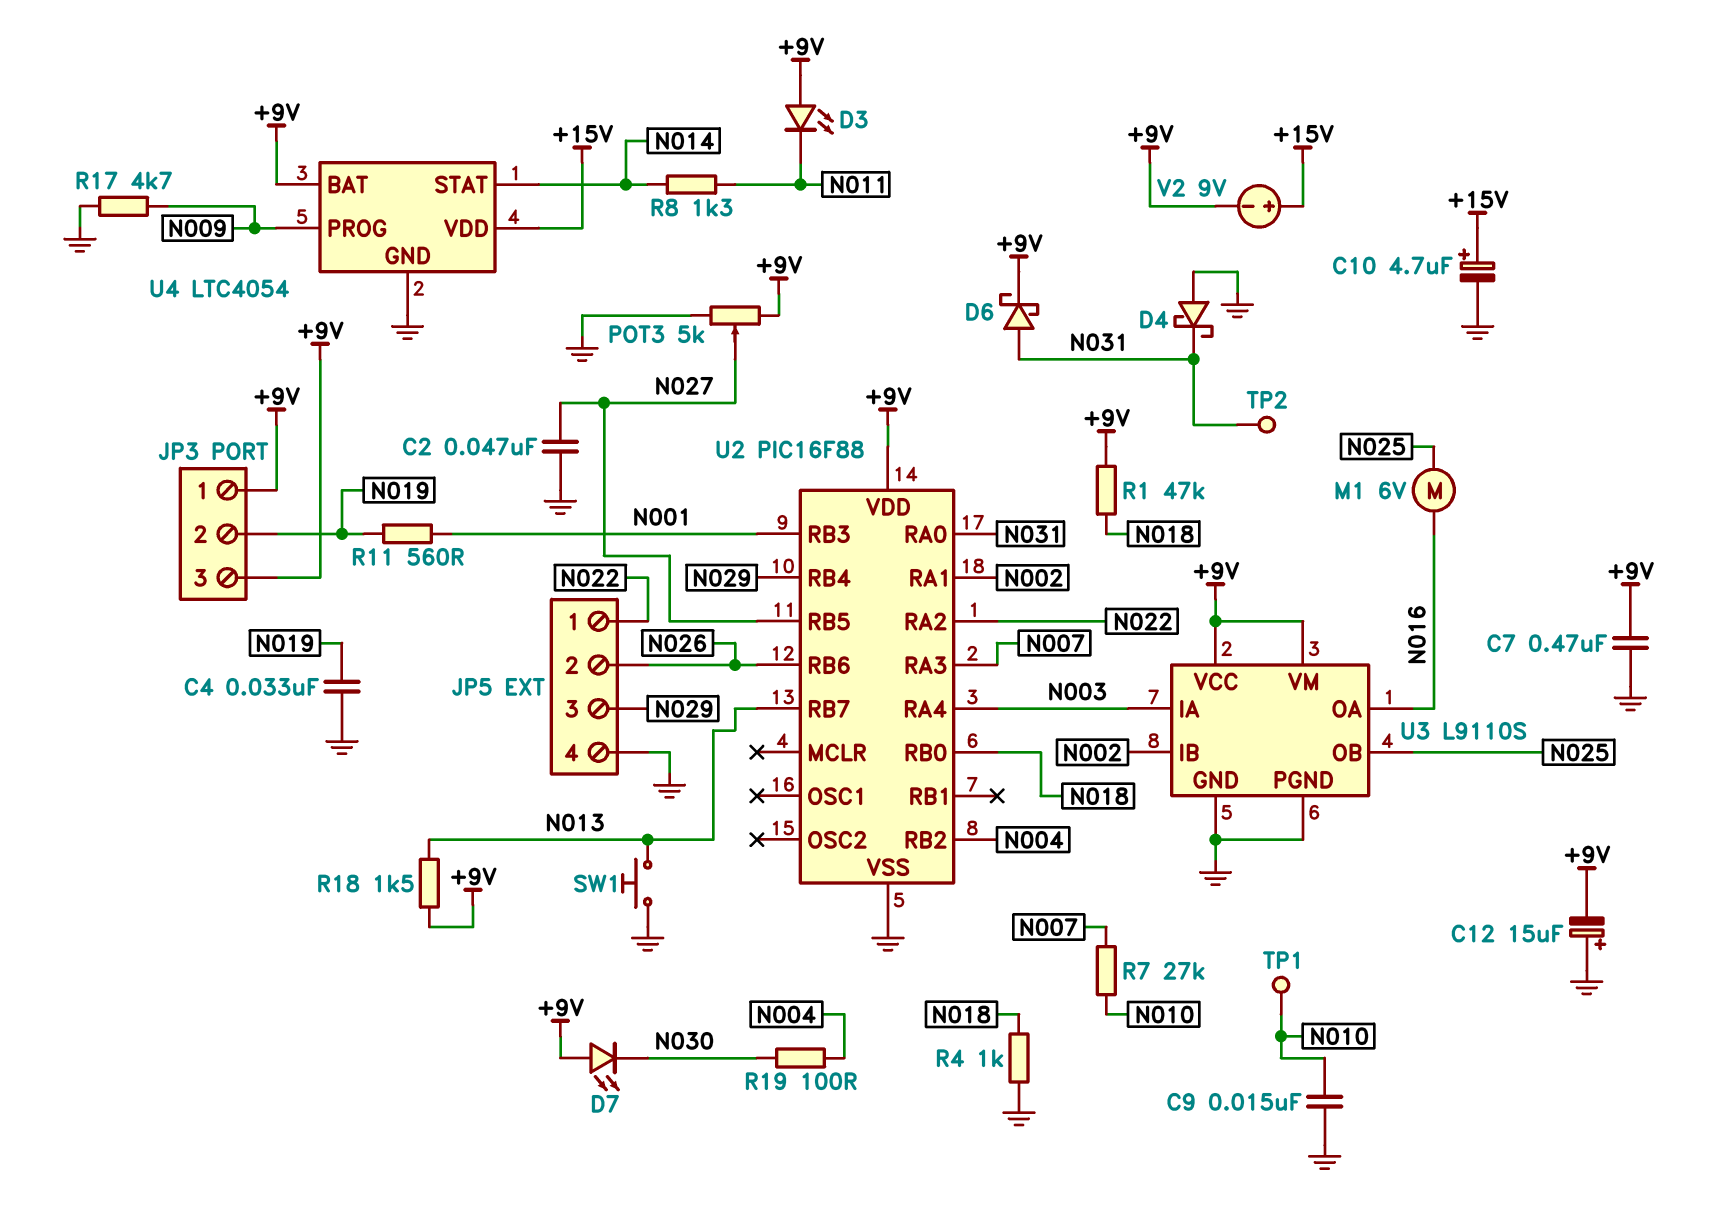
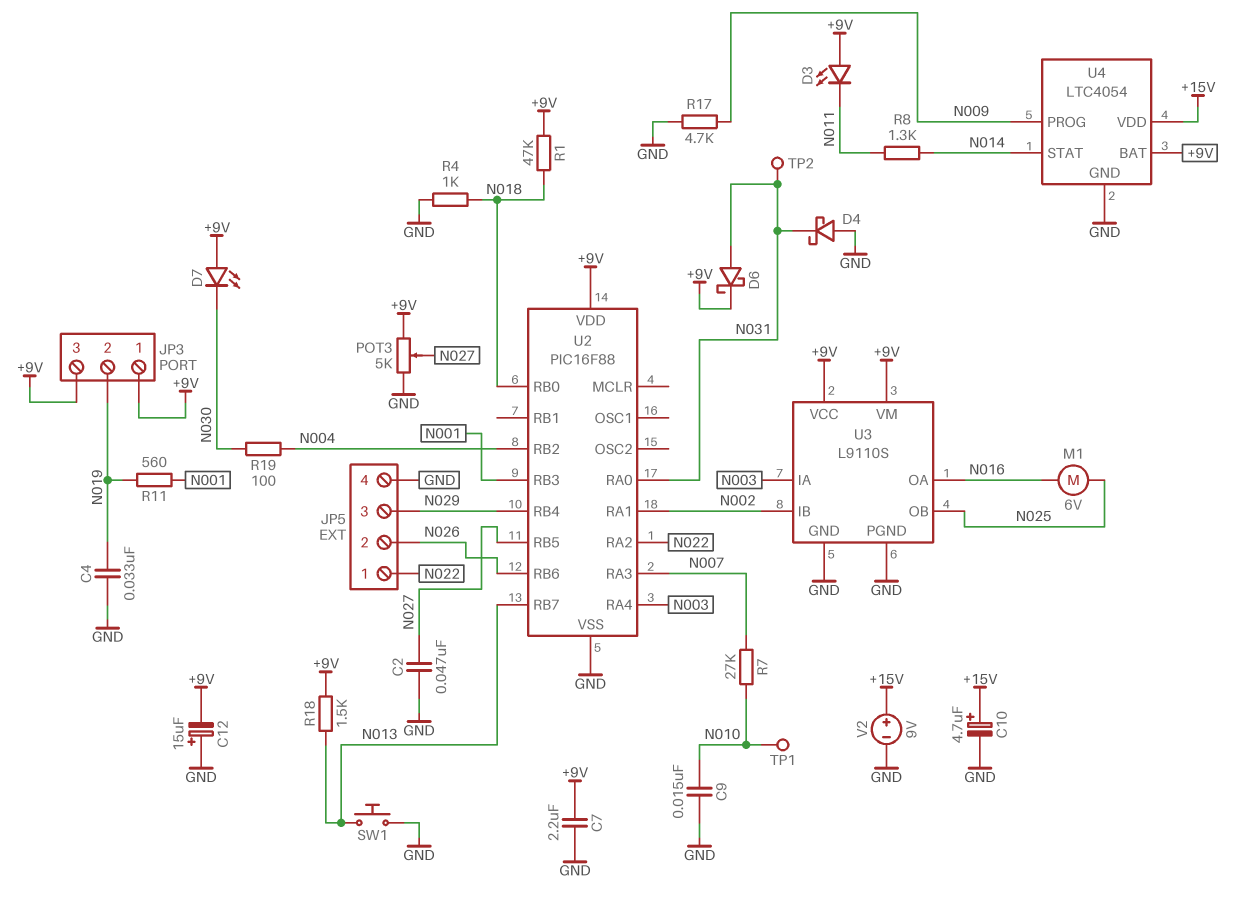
C7: 470nF (+9V, GND) -> 2.2uF (+9V, GND)
V2: 9V (plus +15V, minus +9V) -> 9V (plus +15V, minus GND)

